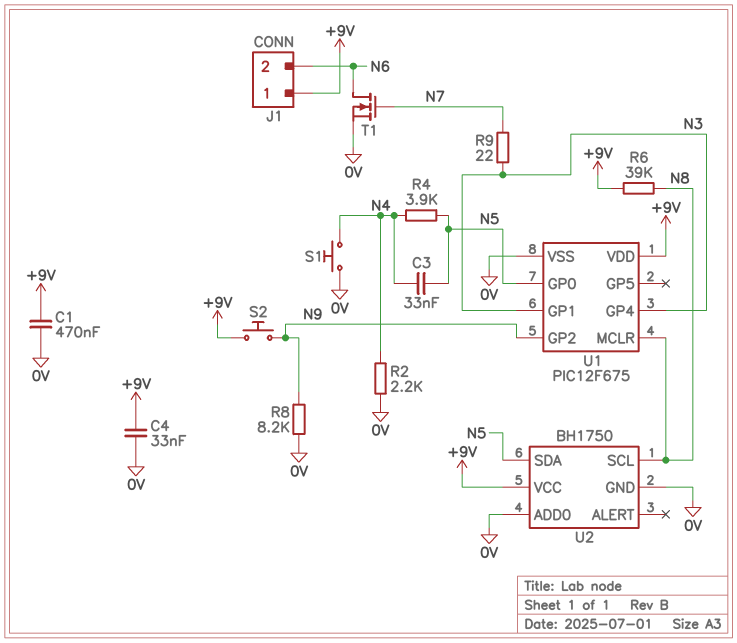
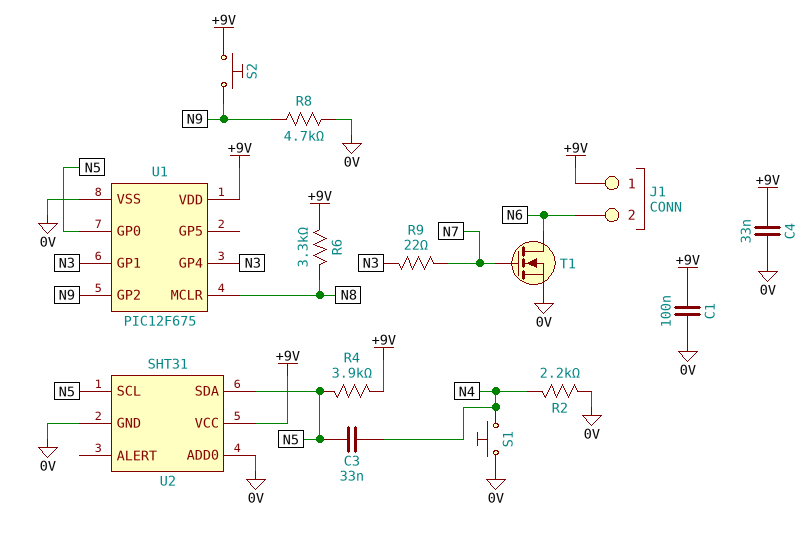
C1: 470nF (+9V, 0V) -> 100nF (+9V, 0V)
R4: 3.9k (N4, N5) -> 3.9k (+9V, N5)
R6: 39k (+9V, N8) -> 3.3k (+9V, N8)
R8: 8.2k (0V, N9) -> 4.7k (0V, N9)
U2: BH1750 -> SHT31
U2 pin SCL: N8 -> N5

